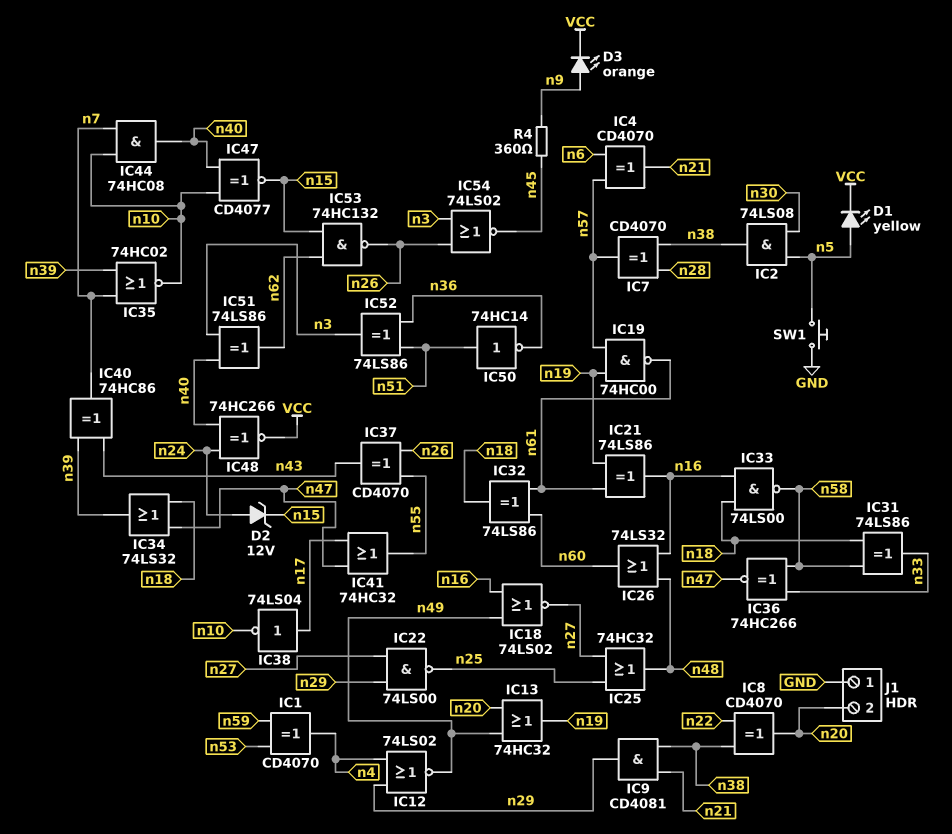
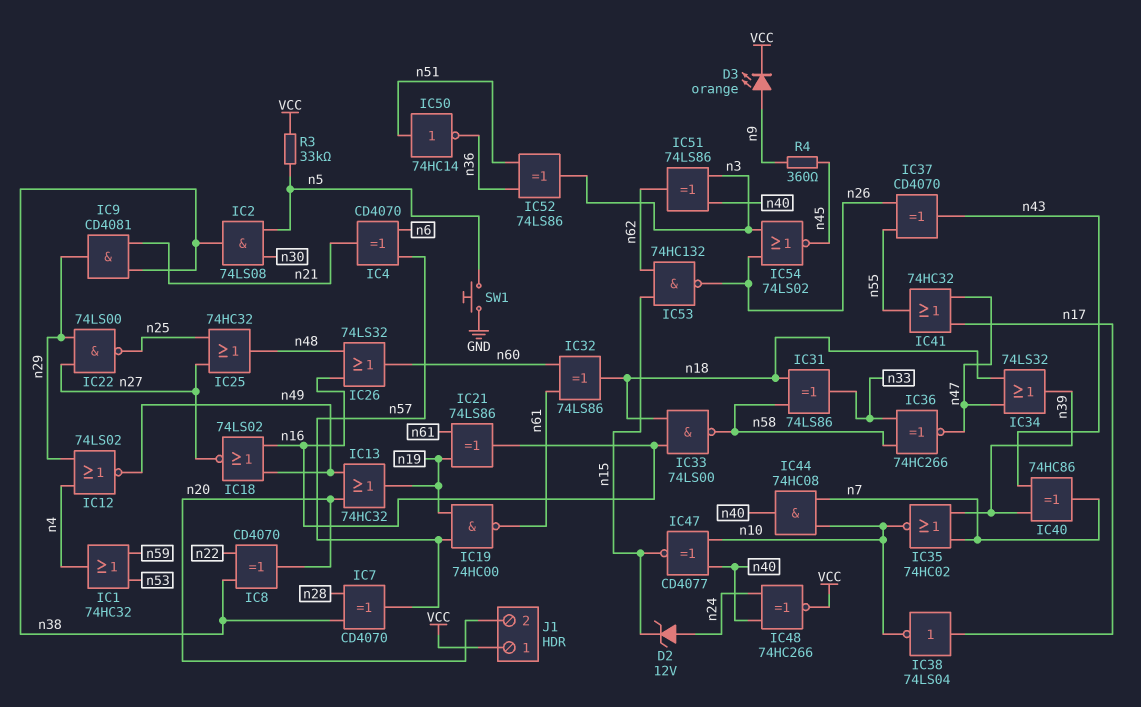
D1: LED yellow (A n5, K VCC) -> none
IC1: XOR CD4070 (in n53, in n59, out n4) -> OR 74HC32 (in n53, in n59, out n4)
J1 pin 1: GND -> VCC
R3: none -> 33k (VCC, n5)

